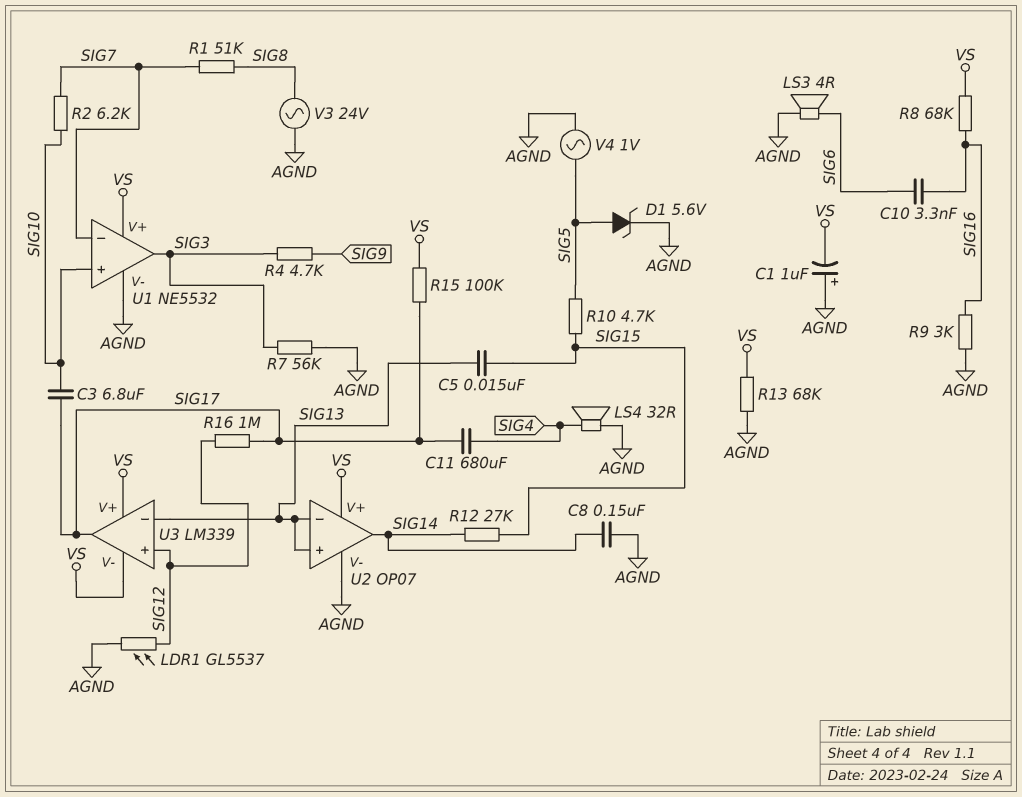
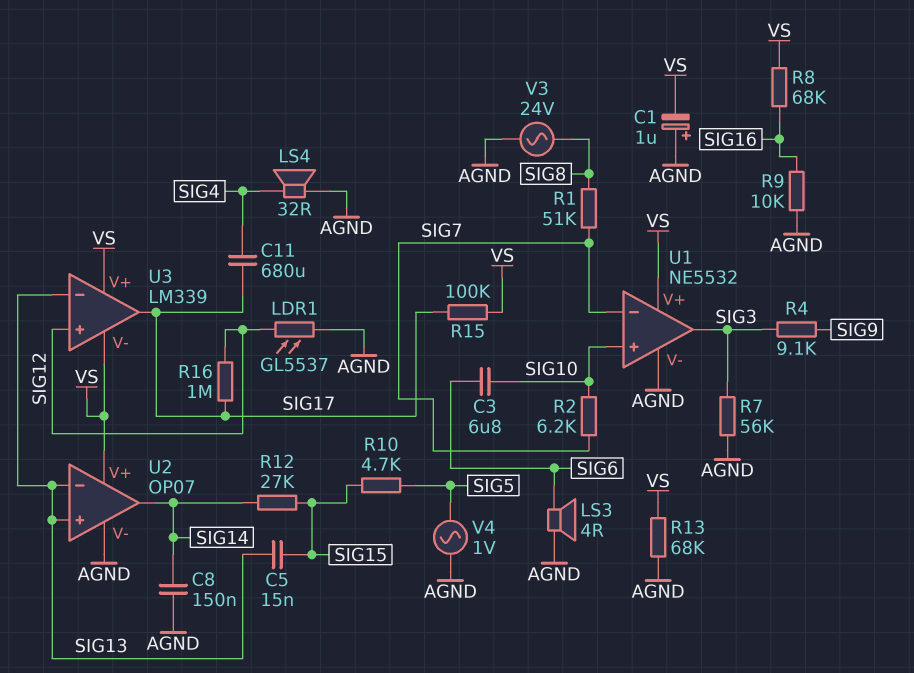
C3: 6.8uF (SIG10, SIG17) -> 6.8uF (SIG6, SIG10)
C10: 3.3nF (SIG6, SIG16) -> none
D1: zener 5.6V (A SIG5, K AGND) -> none
R4: 4.7k (SIG3, SIG9) -> 9.1k (SIG3, SIG9)
R9: 3k (AGND, SIG16) -> 10k (AGND, SIG16)

